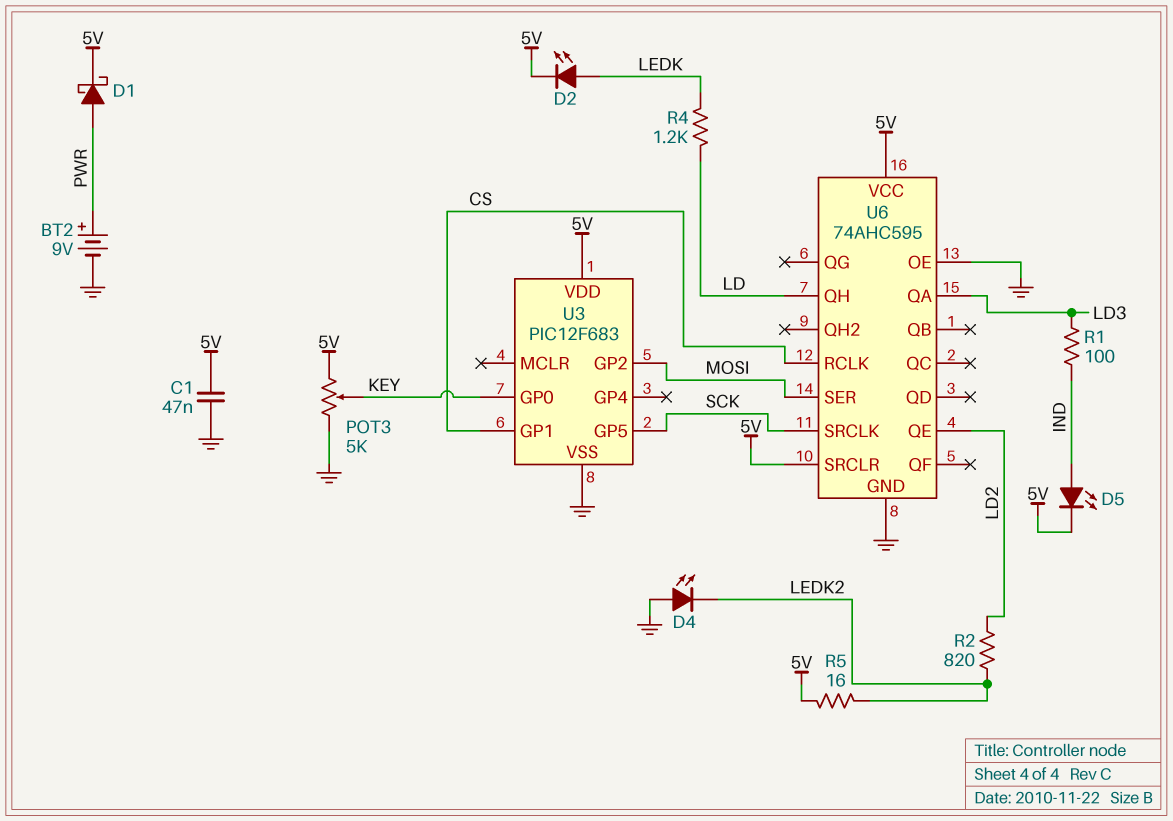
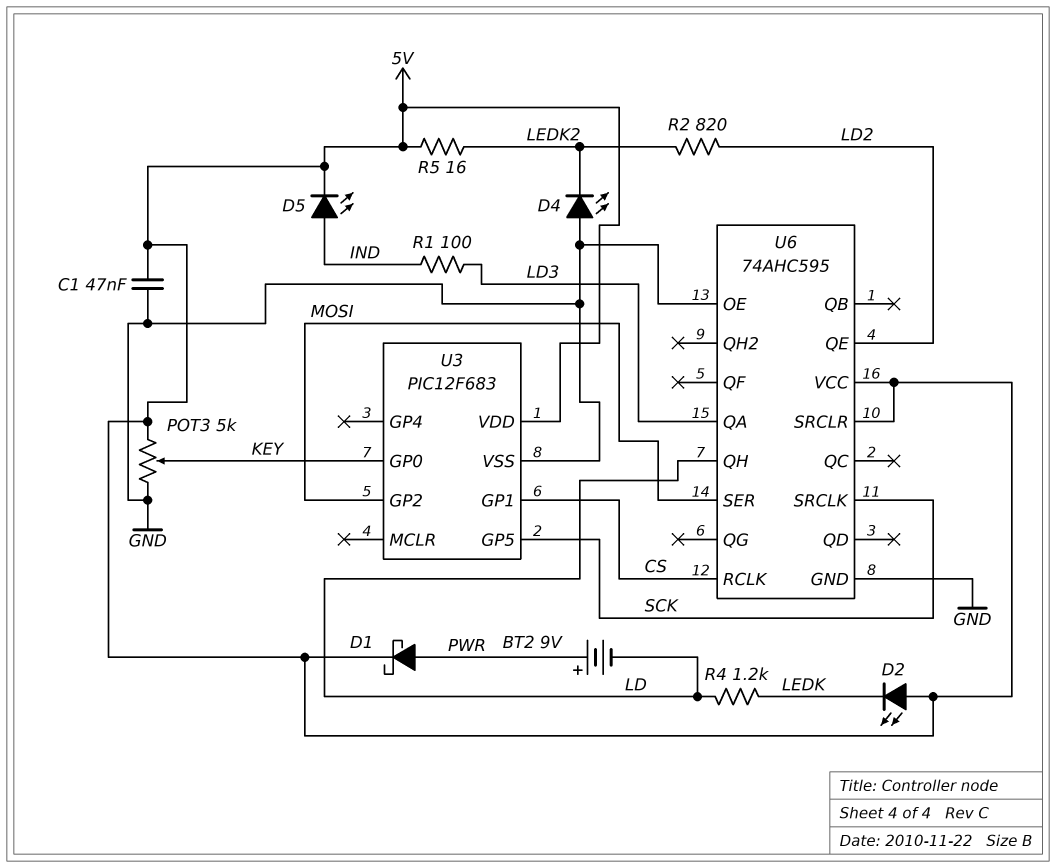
BT2: 9V (plus PWR, minus GND) -> 9V (plus PWR, minus LD)
D2: LED (A LEDK, K 5V) -> LED (A 5V, K LEDK)

